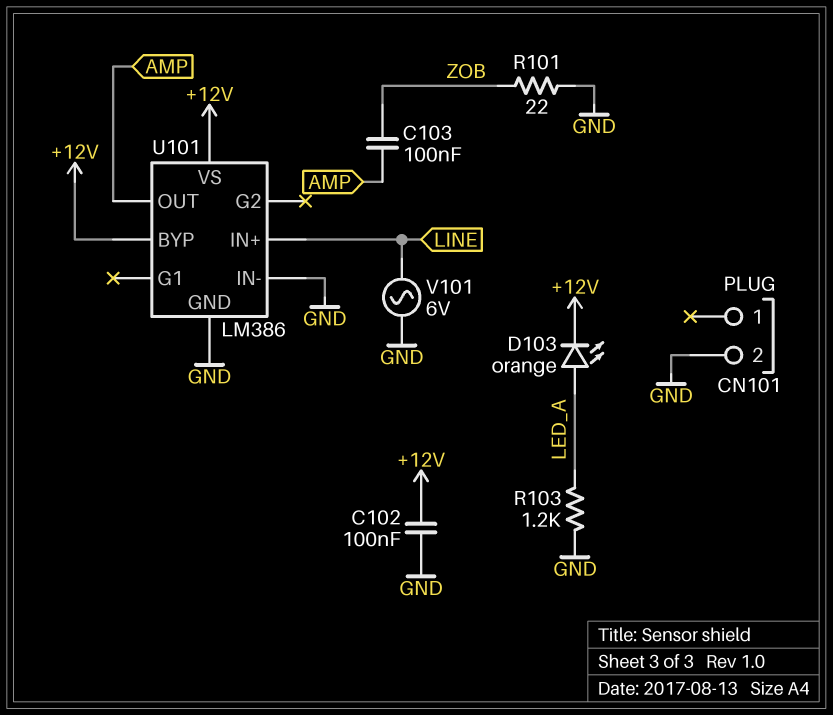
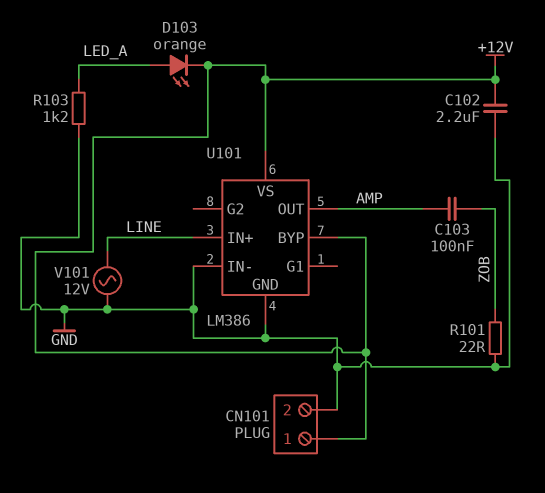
C102: 100nF (+12V, GND) -> 2.2uF (+12V, GND)
CN101 pin 1: none -> +12V
V101: AC 6V (GND, LINE) -> AC 12V (GND, LINE)

